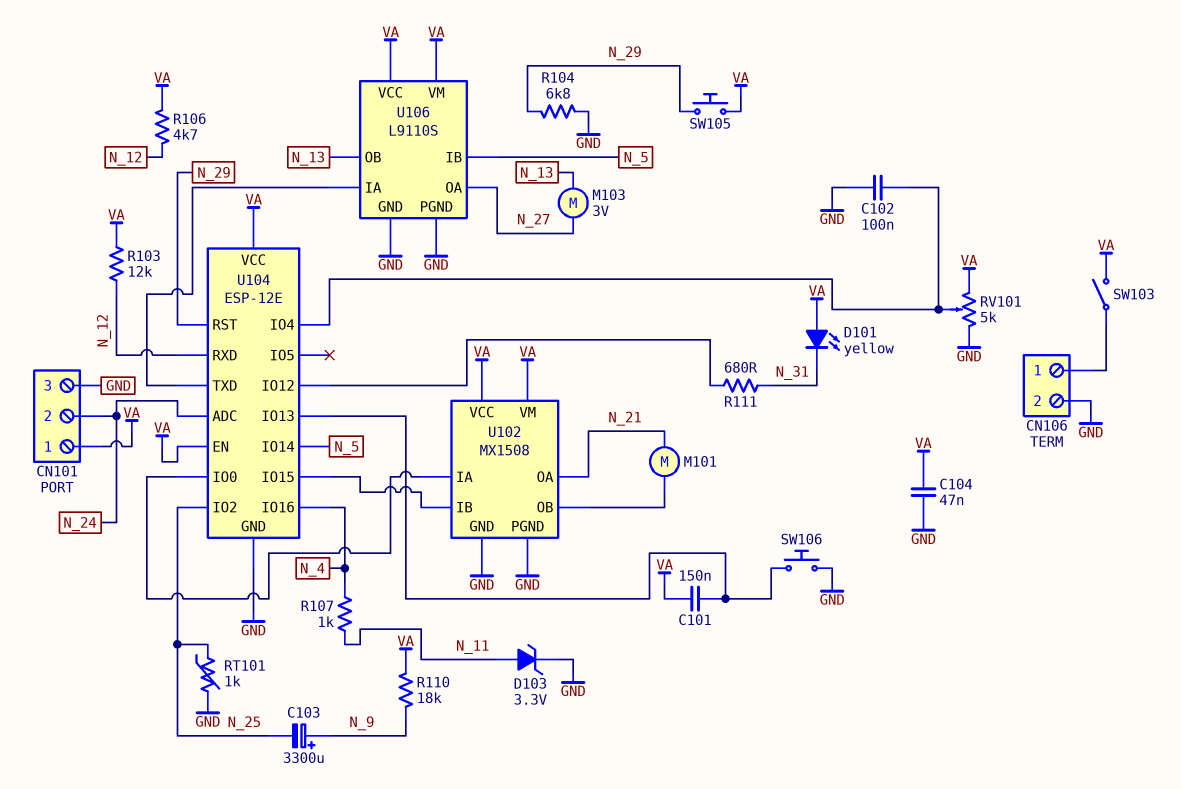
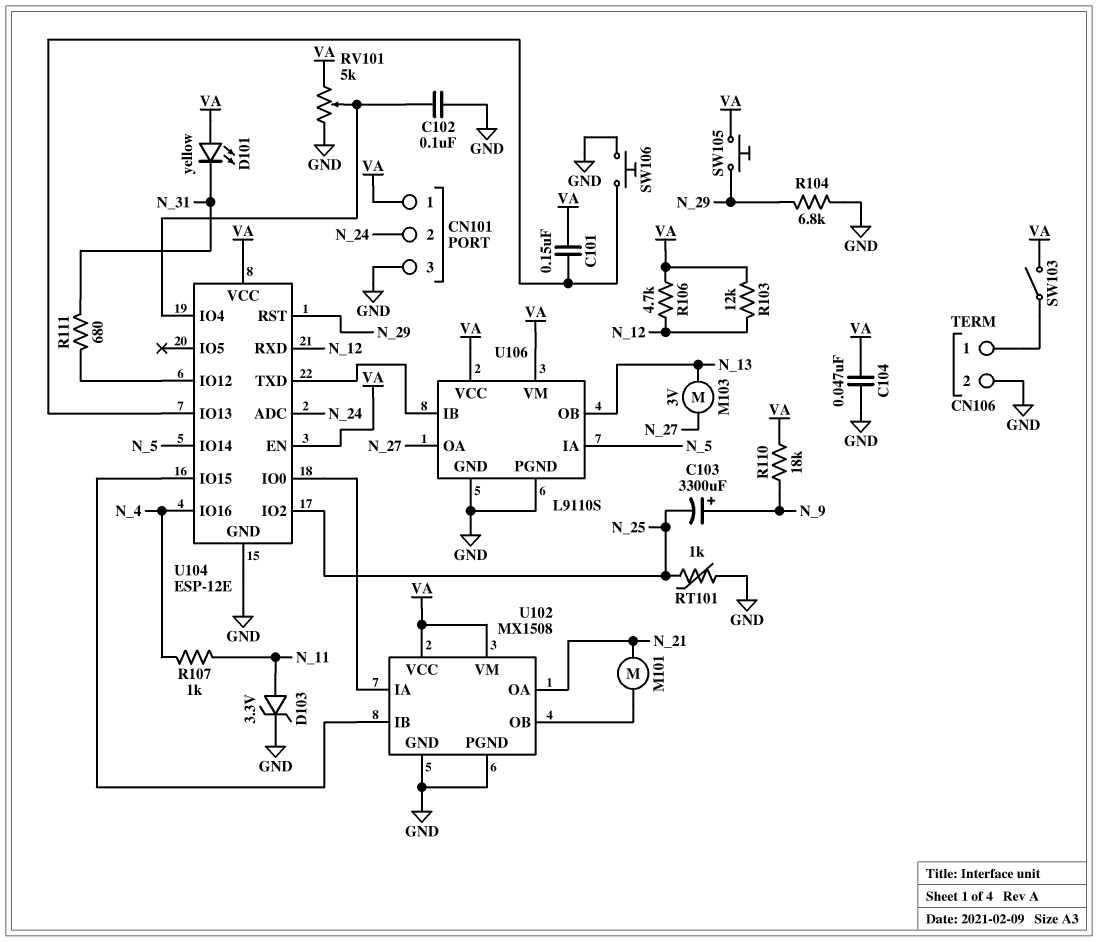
U106 pin IA: U104/TXD -> N_5
U106 pin IB: N_5 -> U104/TXD

